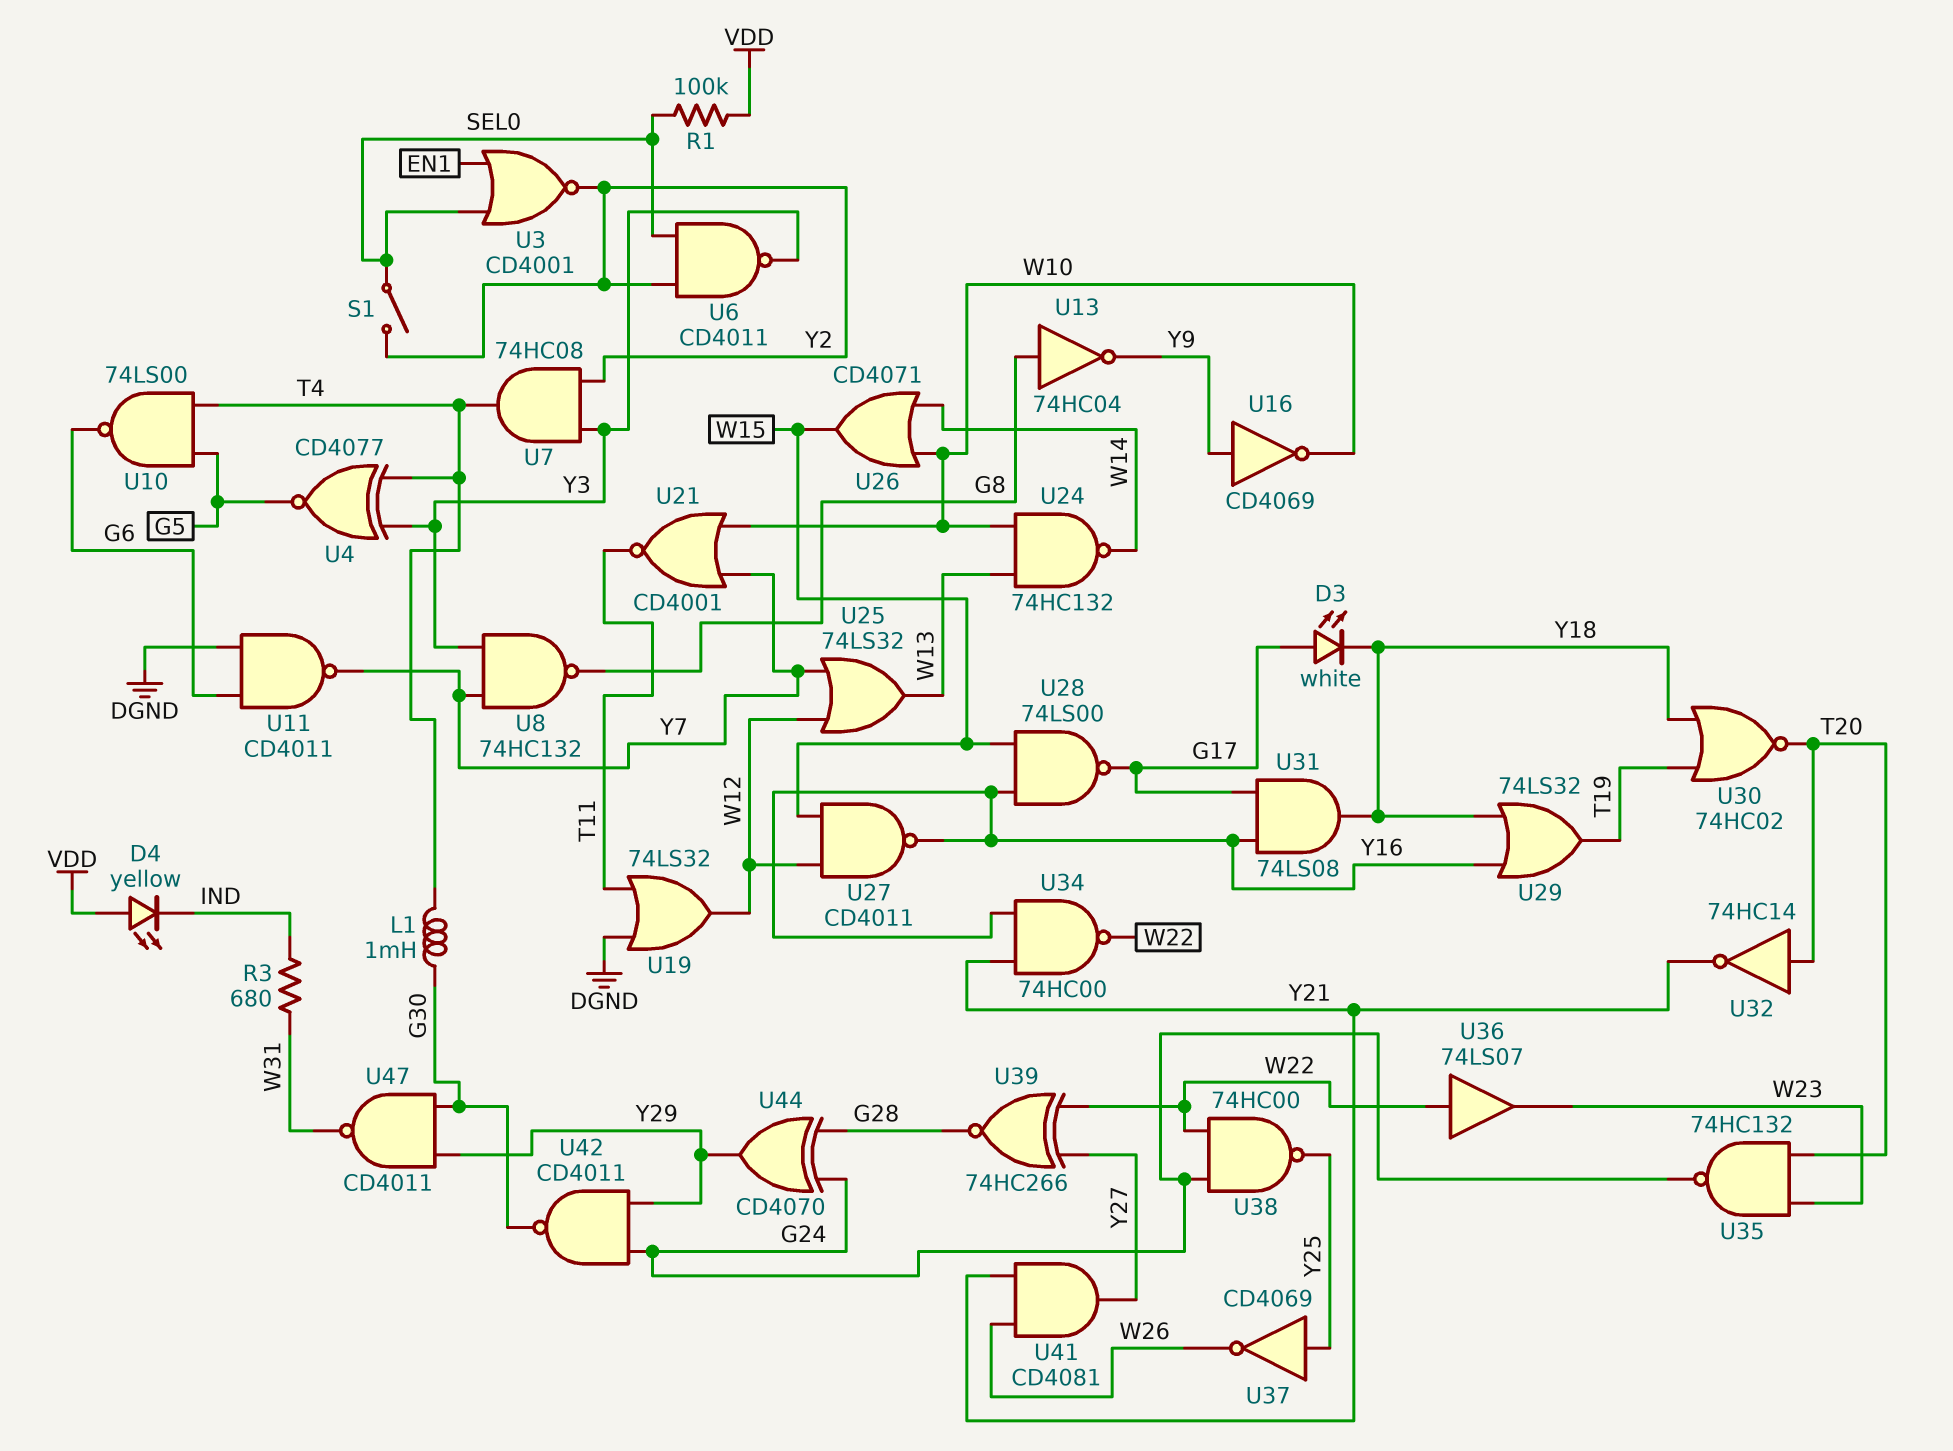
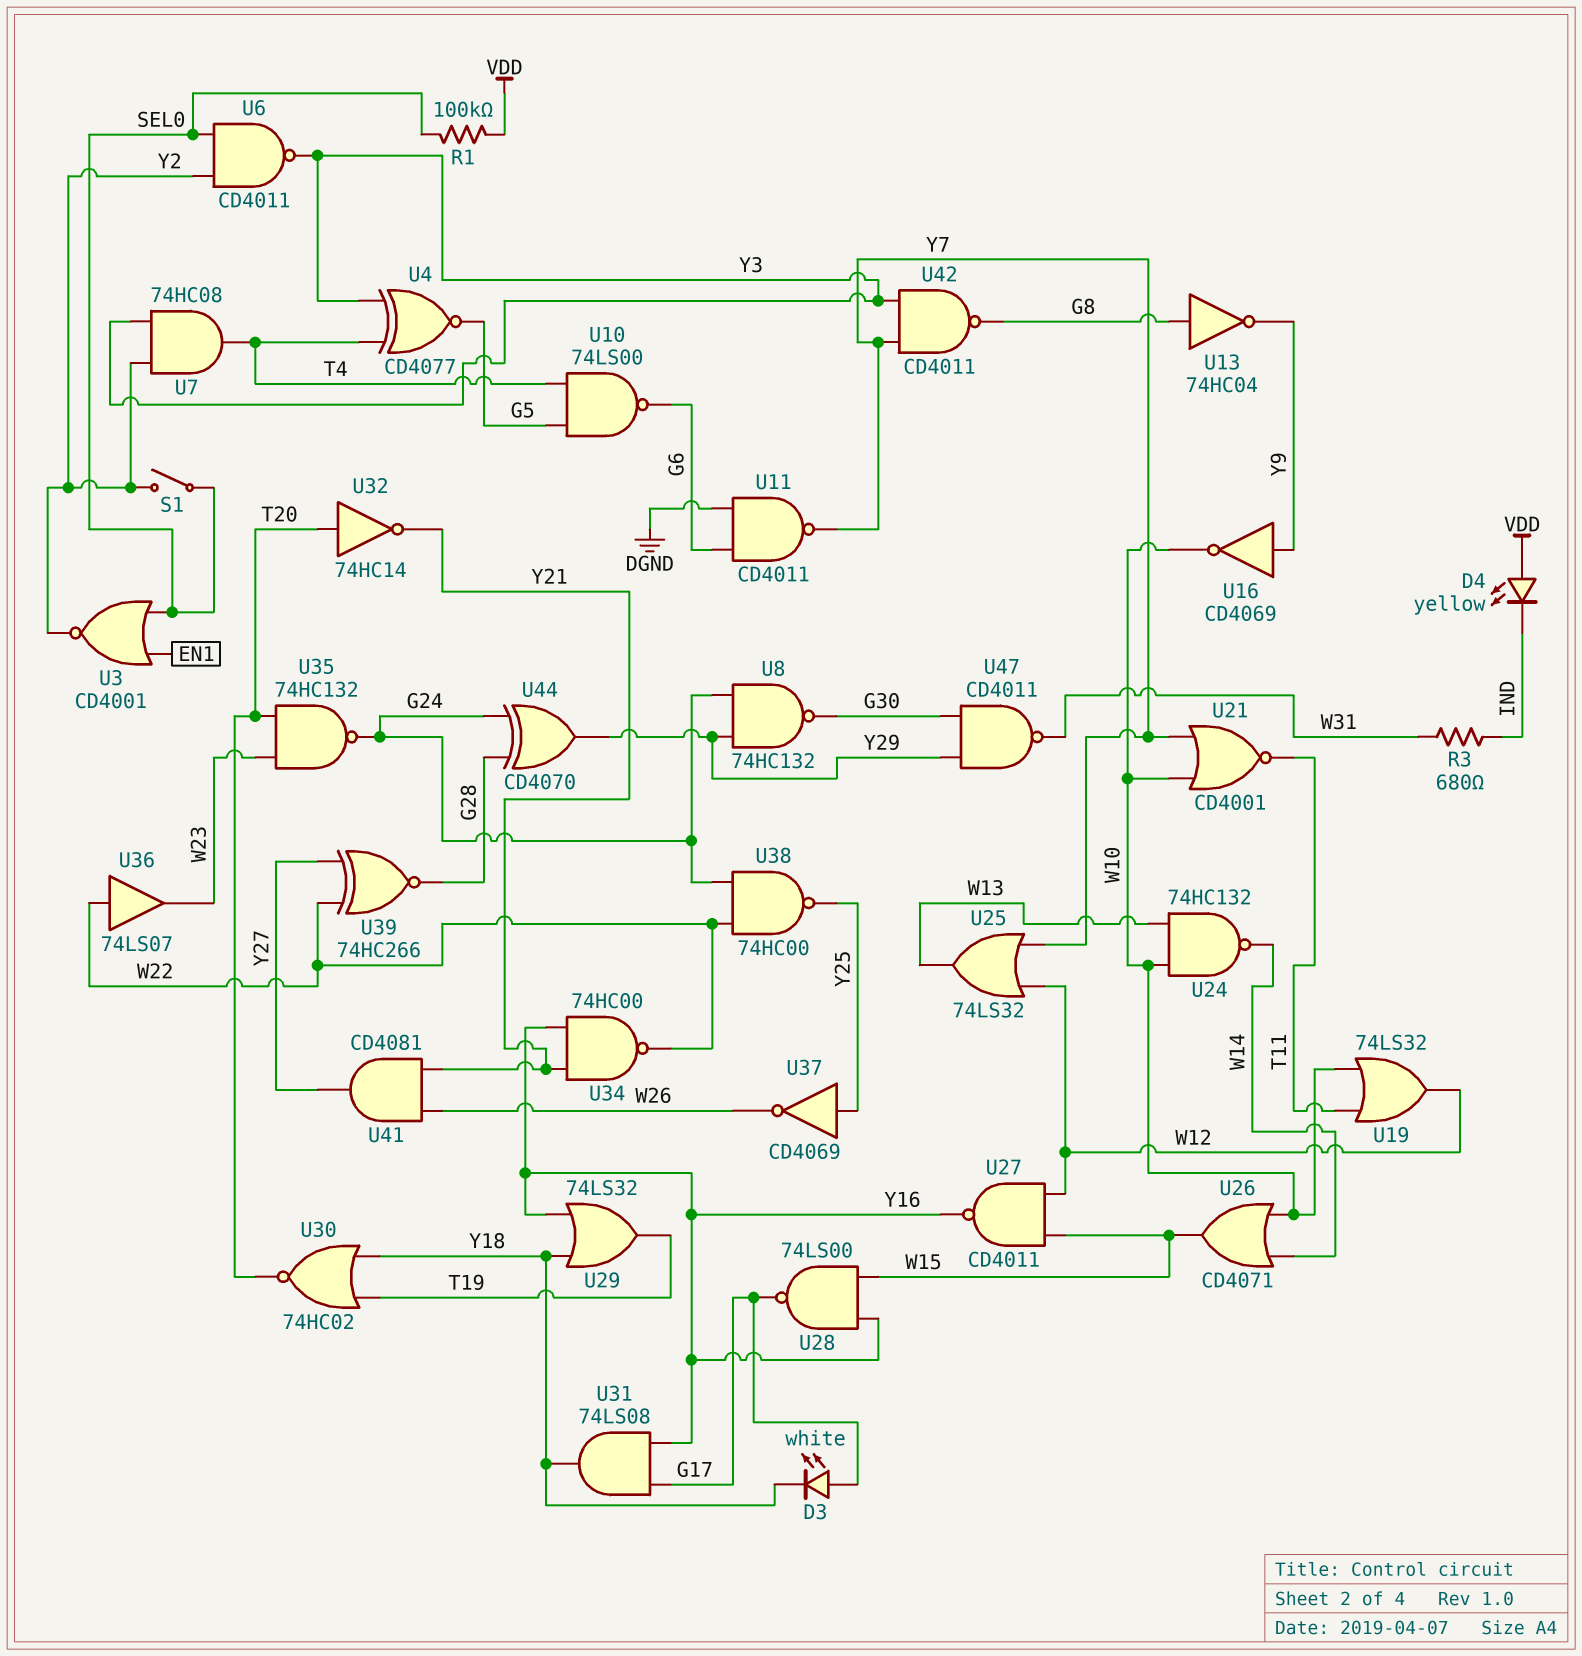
L1: 1mH (G30, T4) -> none
U8: NAND 74HC132 (in Y3, in Y7, out G8) -> NAND 74HC132 (in G24, in Y29, out G30)
U19: OR 74LS32 (in DGND, in T11, out W12) -> OR 74LS32 (in T11, in W10, out W12)
U42: NAND CD4011 (in G24, in Y29, out G30) -> NAND CD4011 (in Y3, in Y7, out G8)

